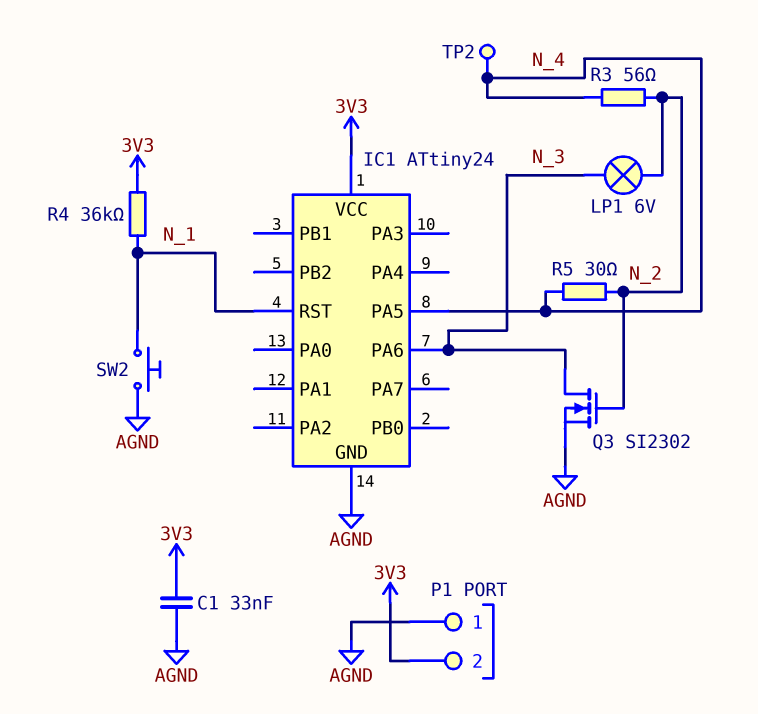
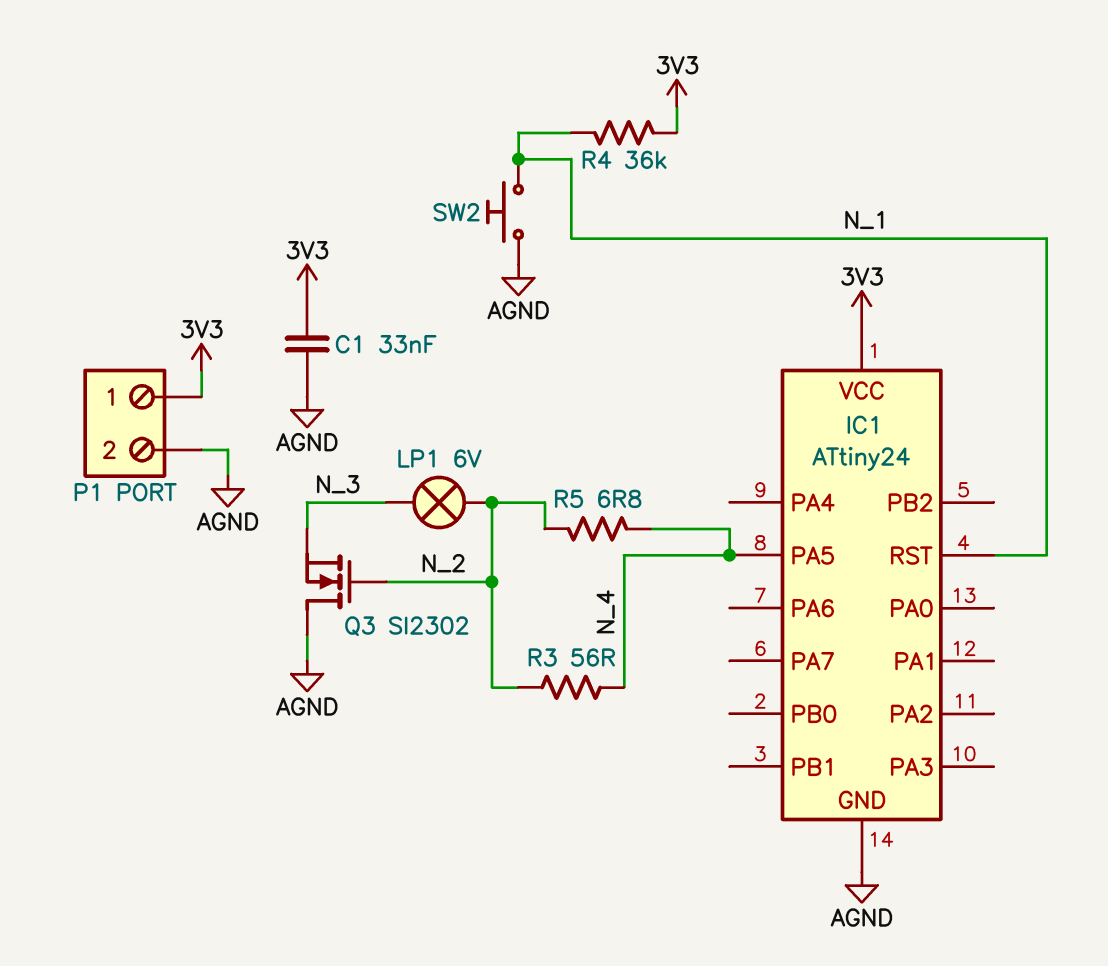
IC1 pin PA6: N_3 -> none
P1 pin 1: AGND -> 3V3
P1 pin 2: 3V3 -> AGND
Q3: NMOS SI2302 (G N_2, D N_3, S AGND) -> NMOS SI2302 (G N_2, D AGND, S N_3)
R5: 30 (N_2, N_4) -> 6.8 (N_2, N_4)
TP2: test point (N_4) -> none

